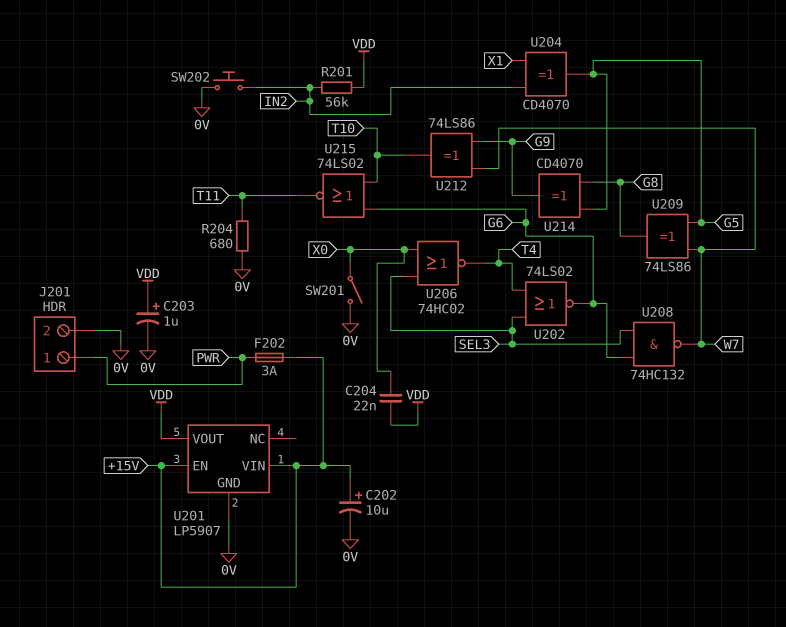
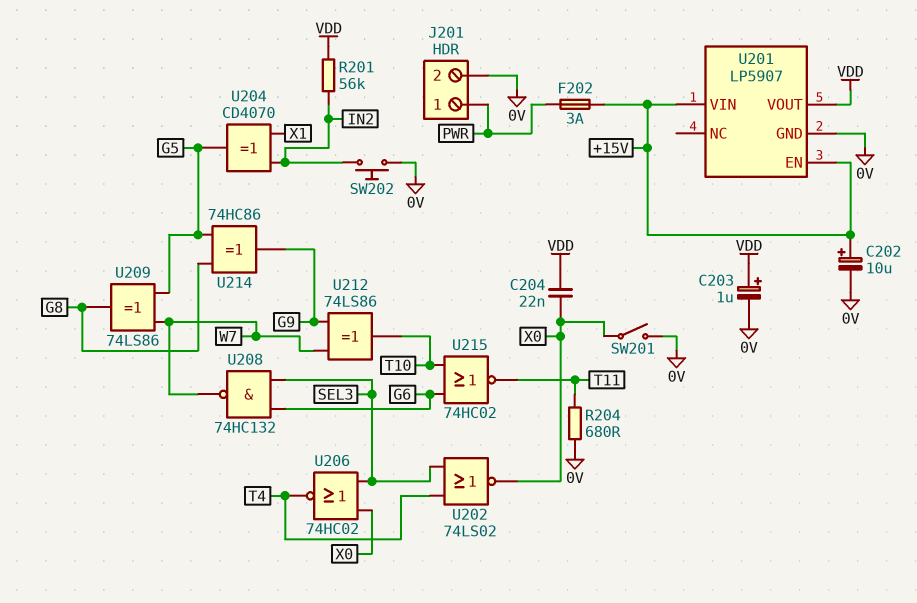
U202: NOR 74LS02 (in SEL3, in T4, out G6) -> NOR 74LS02 (in SEL3, in T4, out X0)
U214: XOR CD4070 (in G5, in G8, out G9) -> XOR 74HC86 (in G5, in G8, out G9)
U215: NOR 74LS02 (in G6, in T10, out T11) -> NOR 74HC02 (in G6, in T10, out T11)

